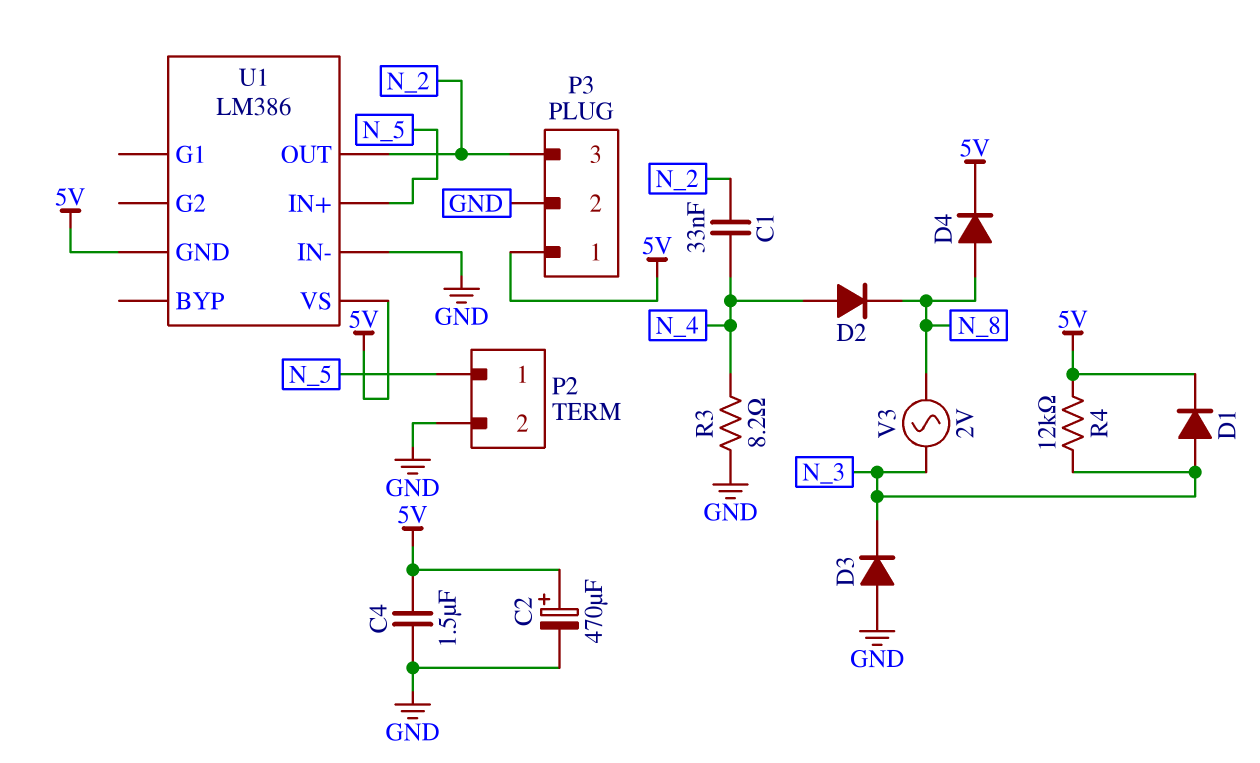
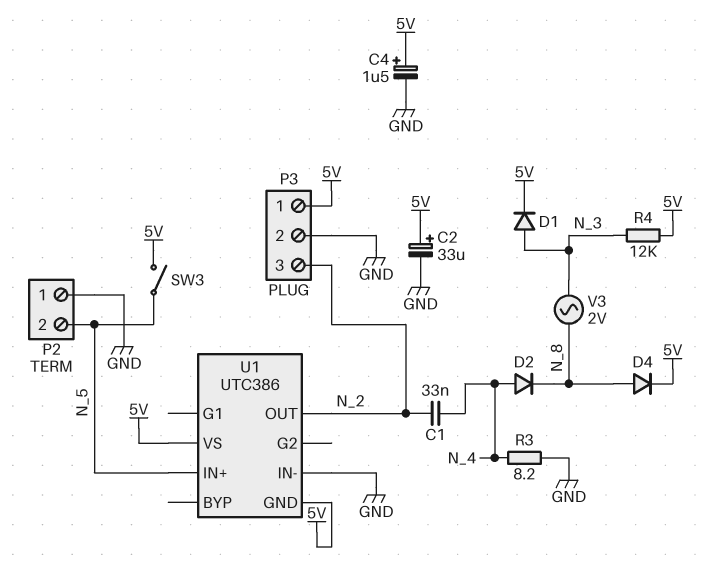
C2: 470uF (plus 5V, minus GND) -> 33uF (plus 5V, minus GND)
C4: 1.5uF (5V, GND) -> 1.5uF (plus 5V, minus GND)
D3: diode (A GND, K N_3) -> none
P2 pin 1: N_5 -> GND
P2 pin 2: GND -> N_5
SW3: none -> switch (5V, N_5)
U1: LM386 -> UTC386

